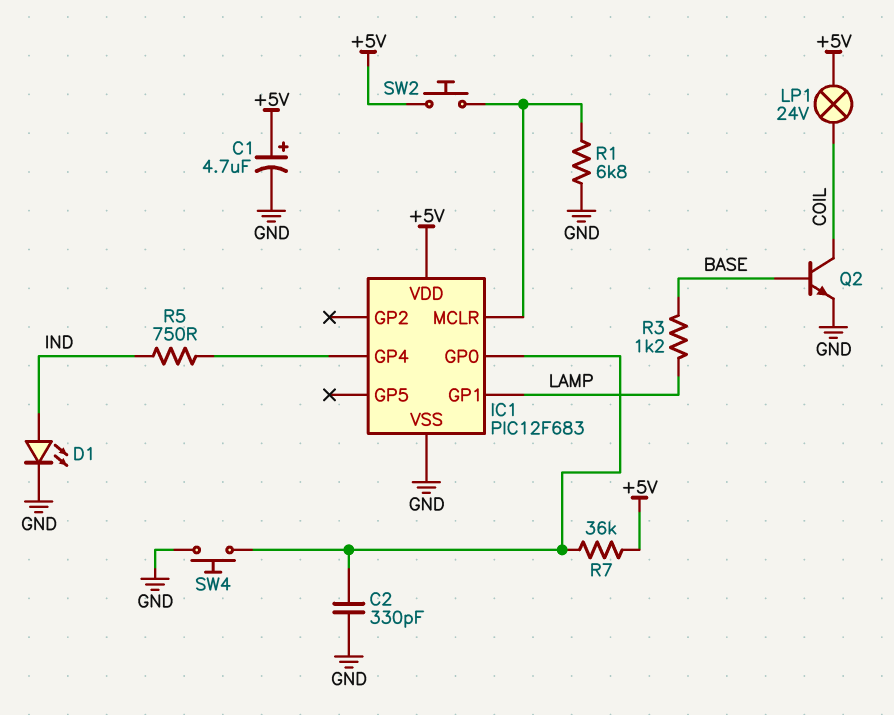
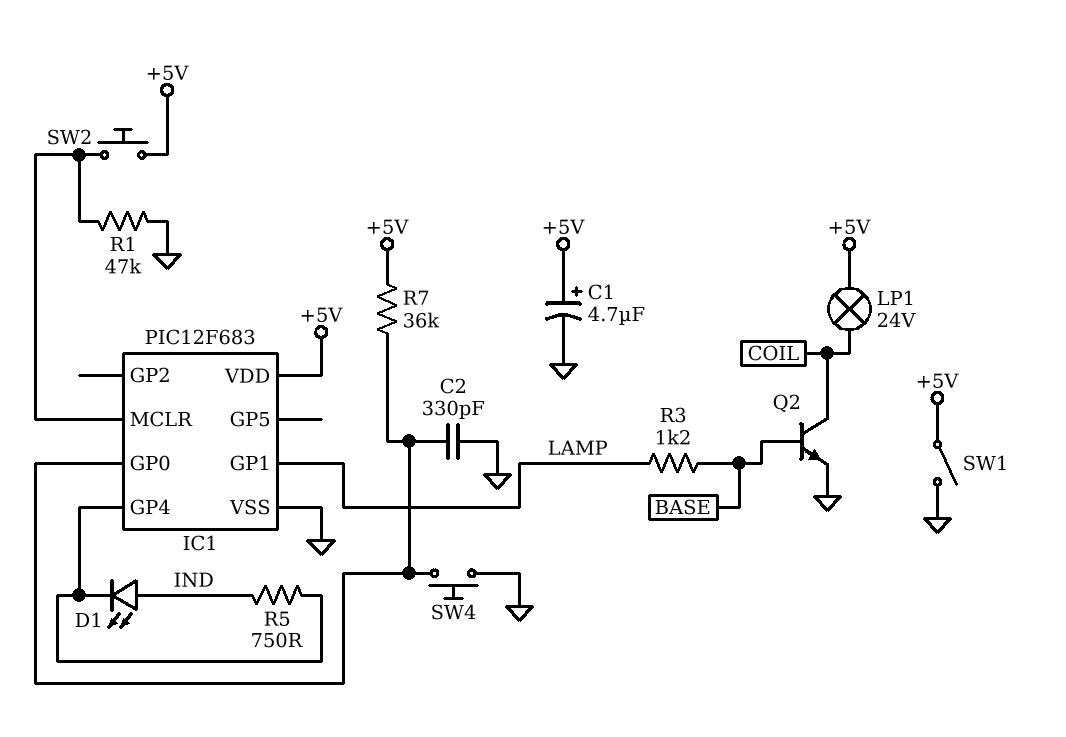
D1: LED (A IND, K GND) -> LED (A IND, K IC1/GP4)
R1: 6.8k (GND, IC1/MCLR) -> 47k (GND, IC1/MCLR)
SW1: none -> switch (+5V, GND)

